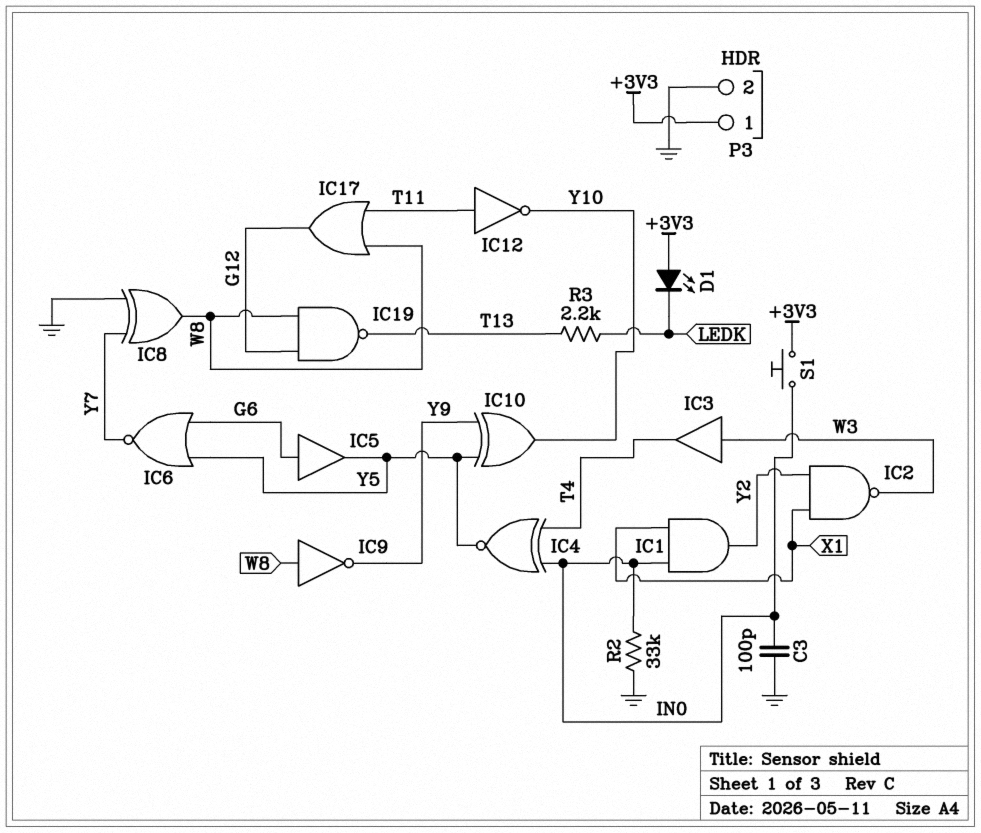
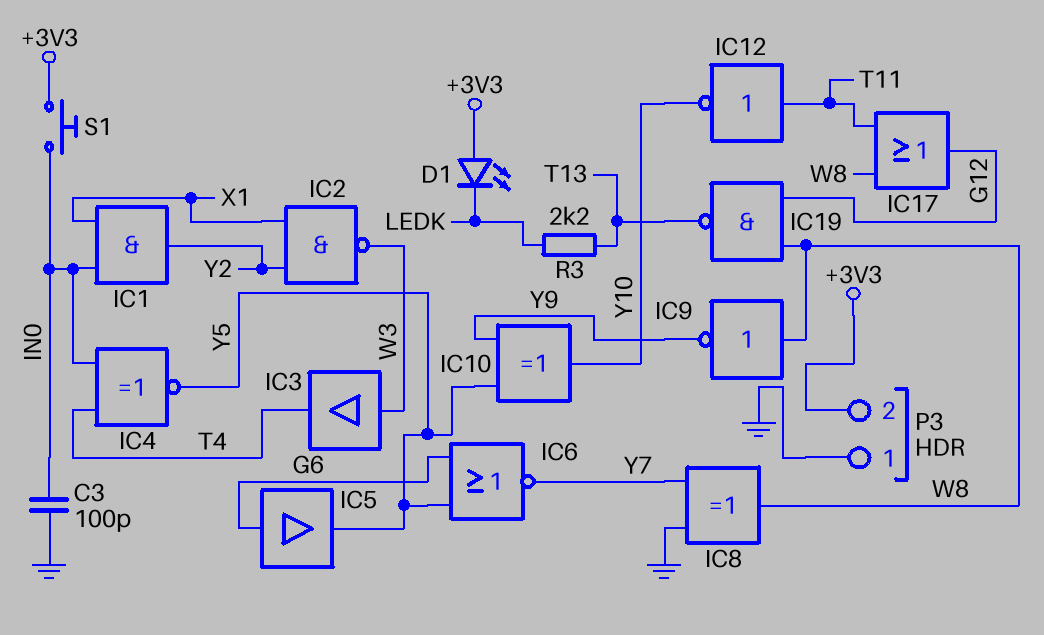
P3 pin 1: +3V3 -> GND
P3 pin 2: GND -> +3V3
R2: 33k (GND, IN0) -> none

